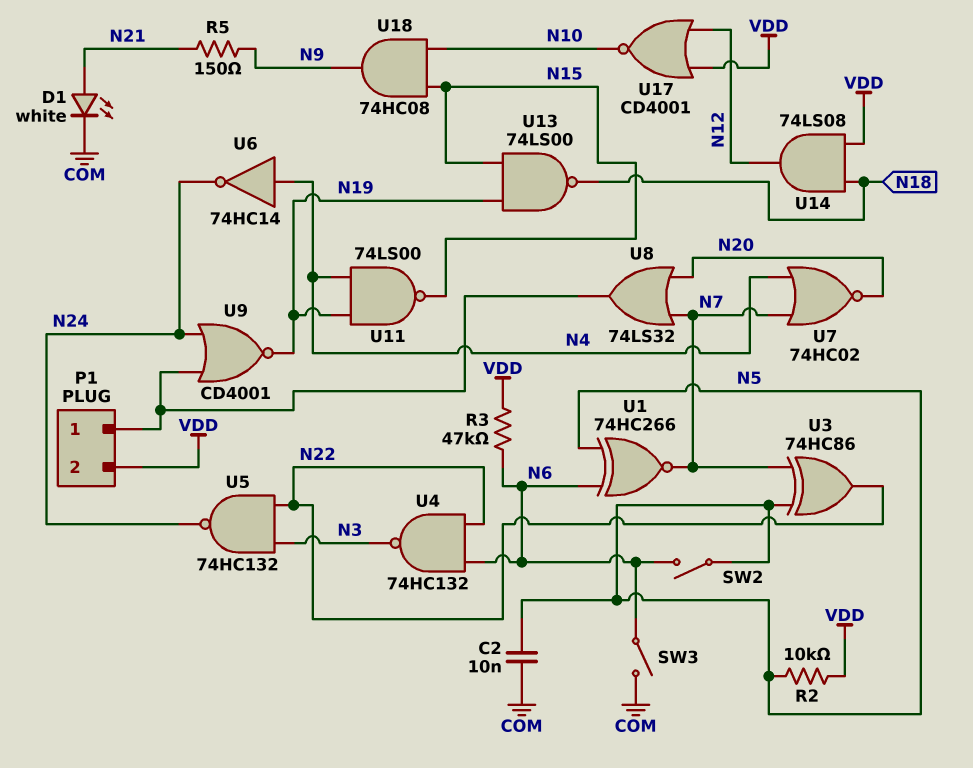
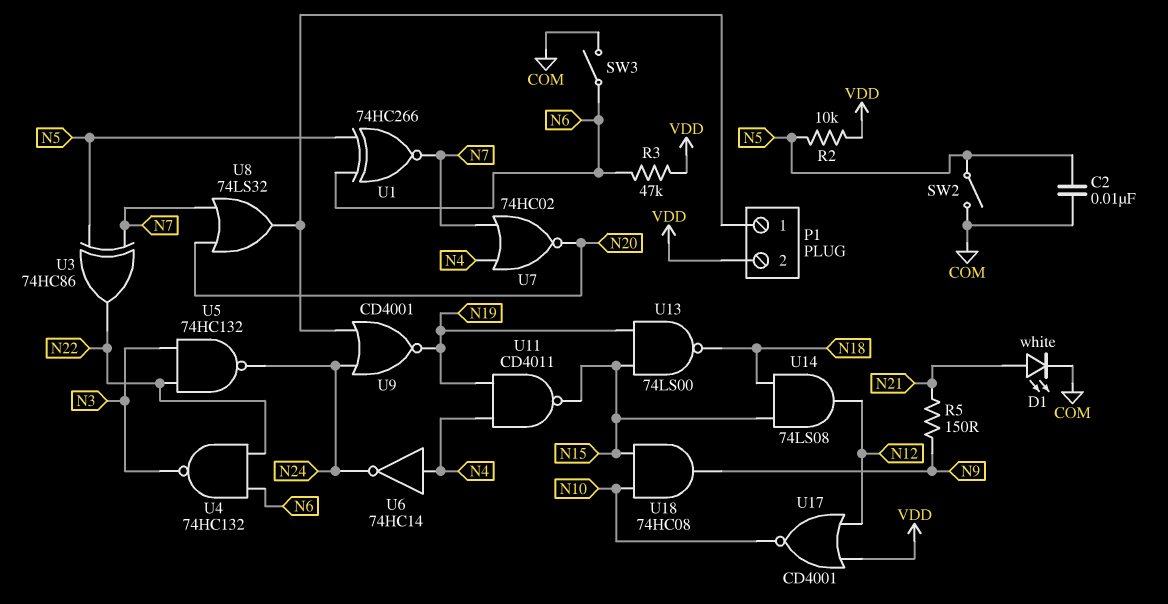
SW2: switch (N5, N6) -> switch (COM, N5)
U11: NAND 74LS00 (in N4, in N19, out N15) -> NAND CD4011 (in N4, in N19, out N15)
U14: AND 74LS08 (in N18, in VDD, out N12) -> AND 74LS08 (in N15, in N18, out N12)

